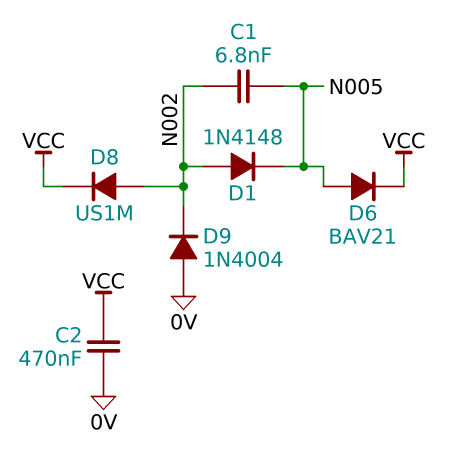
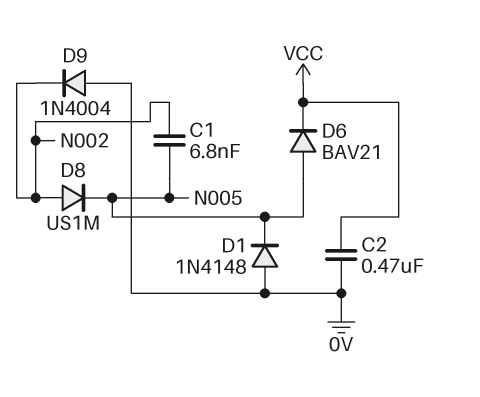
D1: diode 1N4148 (A N002, K N005) -> diode 1N4148 (A 0V, K N005)
D8: diode US1M (A N002, K VCC) -> diode US1M (A N002, K N005)

